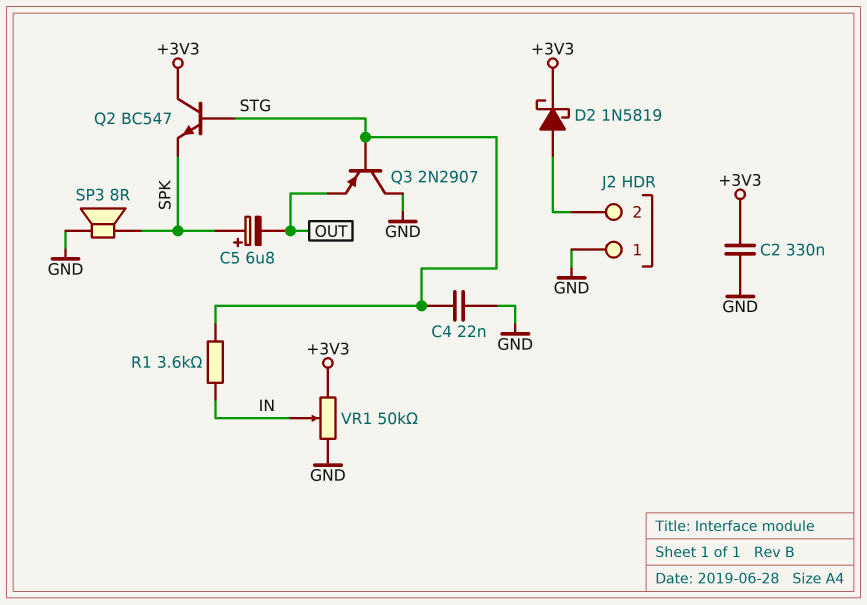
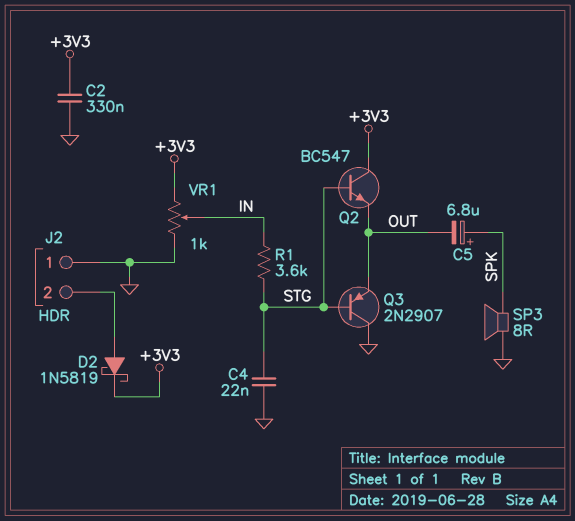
Q2: NPN BC547 (B STG, C +3V3, E SPK) -> NPN BC547 (B STG, C +3V3, E OUT)
VR1: 50k (+3V3, GND, wiper IN) -> 1k (+3V3, GND, wiper IN)

